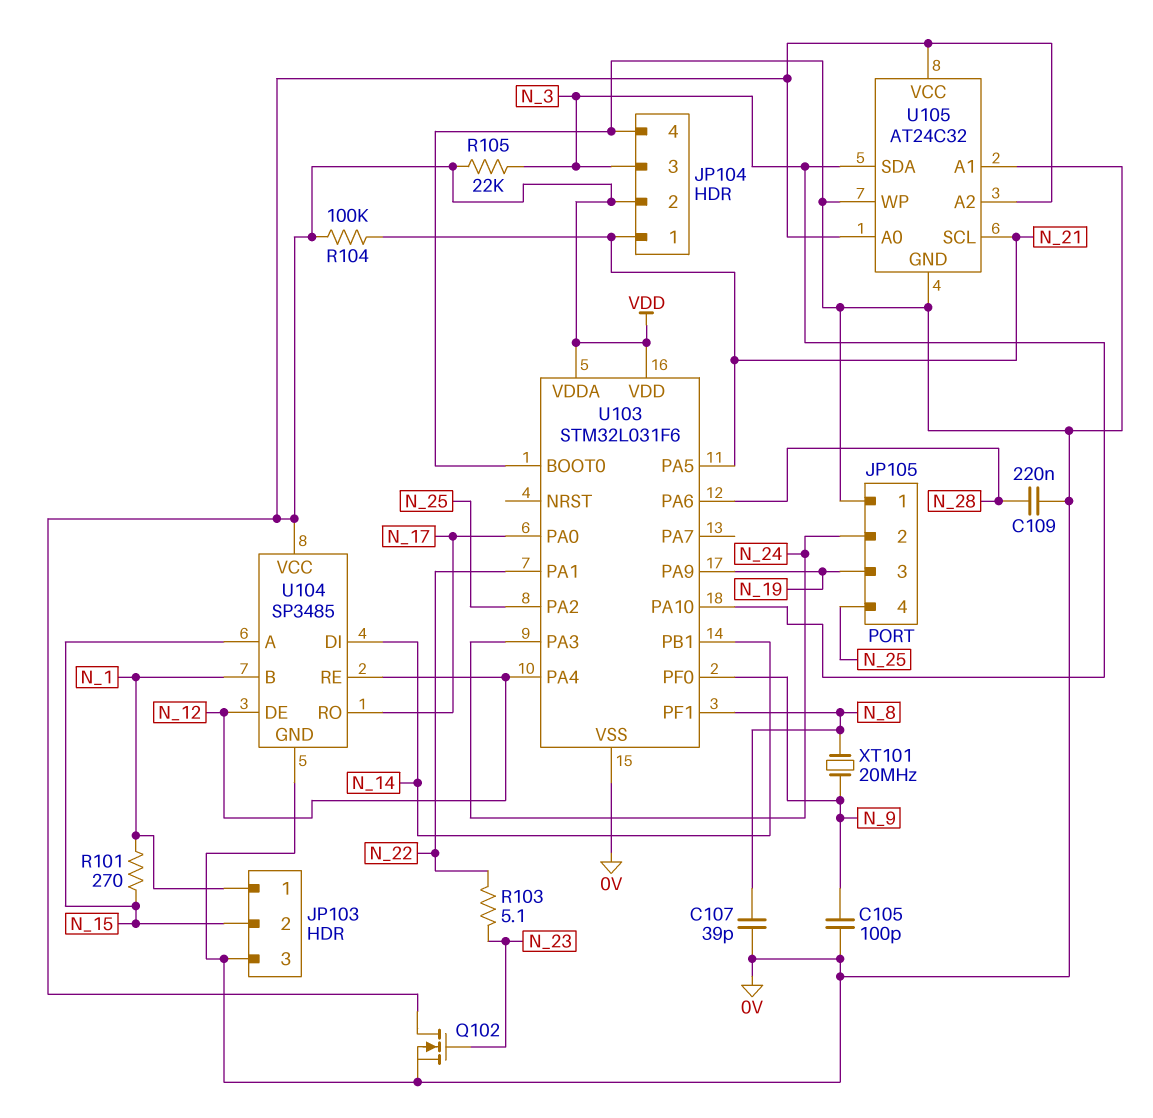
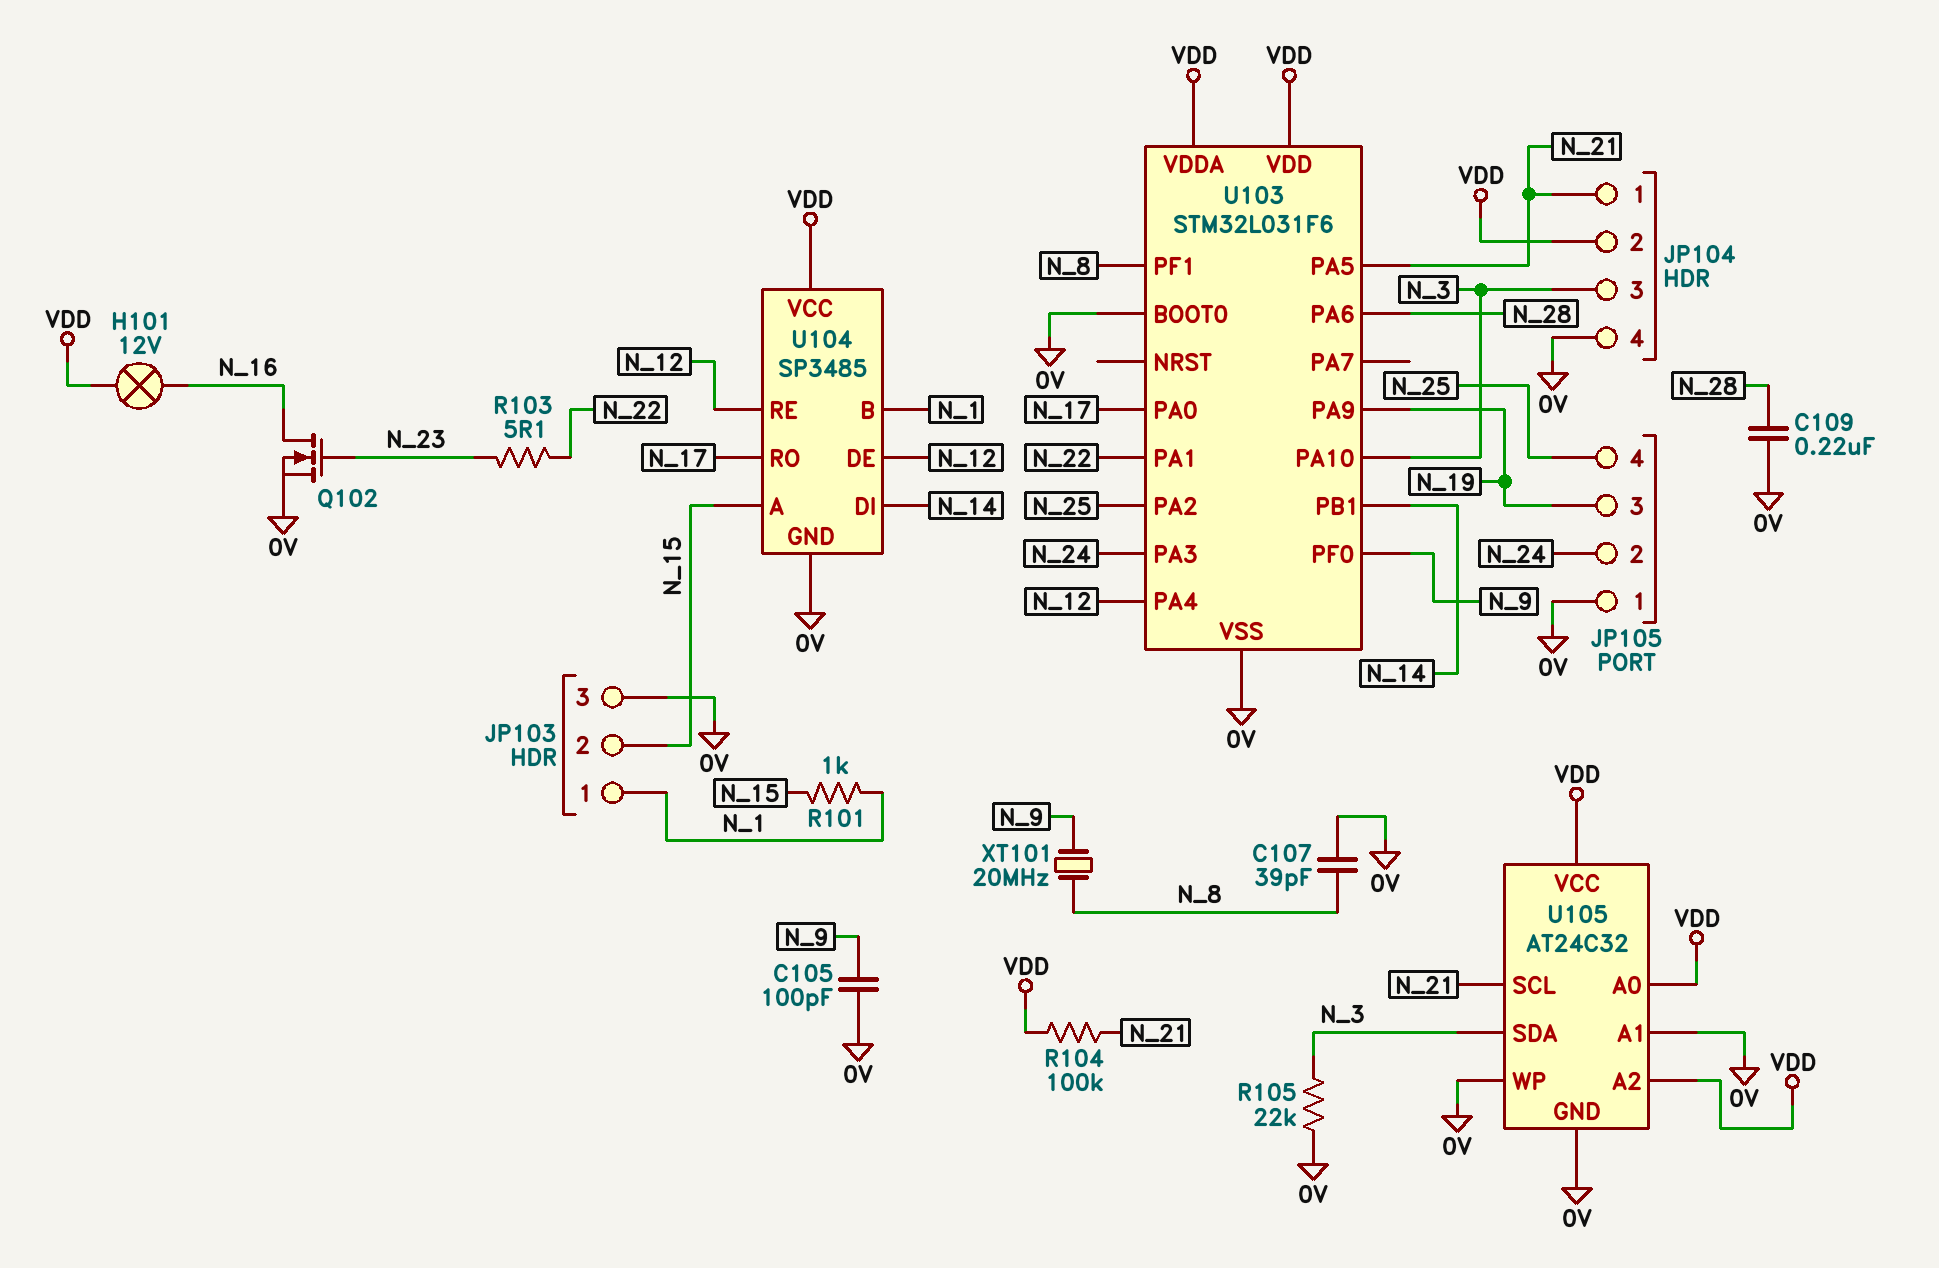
H101: none -> lamp 12V (N_16, VDD)
Q102: NMOS (G N_23, D VDD, S 0V) -> NMOS (G N_23, D N_16, S 0V)
R101: 270 (N_1, N_15) -> 1k (N_1, N_15)
R105: 22k (N_3, VDD) -> 22k (0V, N_3)

